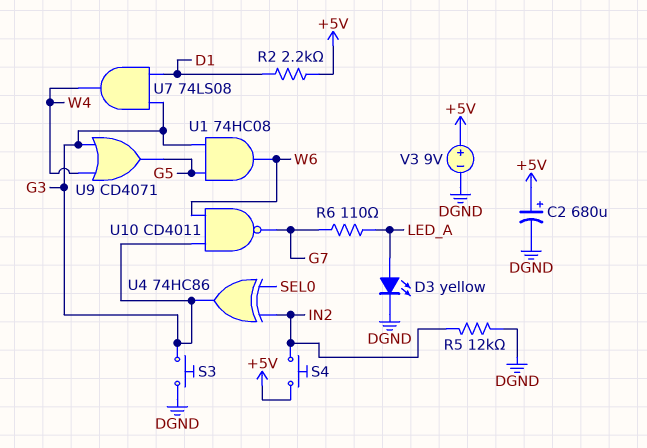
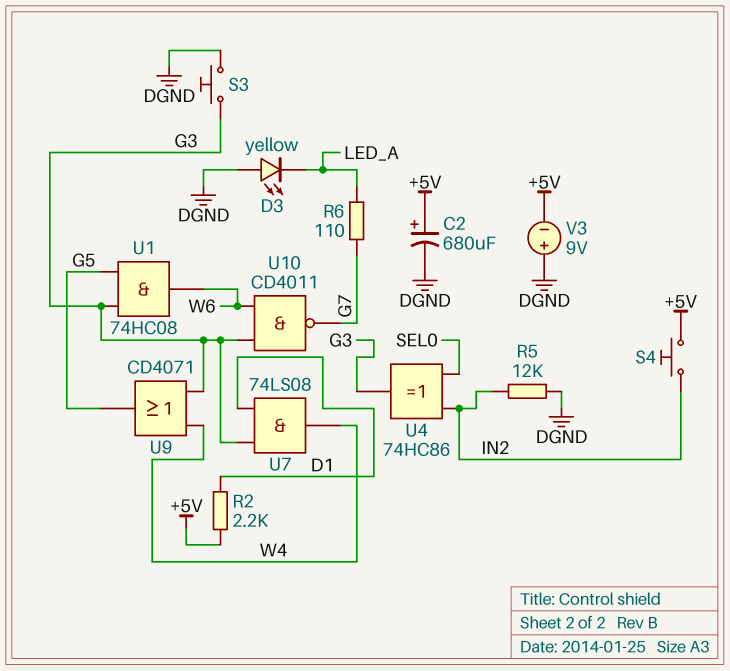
D3: LED yellow (A LED_A, K DGND) -> LED yellow (A DGND, K LED_A)
V3: 9V (plus +5V, minus DGND) -> 9V (plus DGND, minus +5V)

